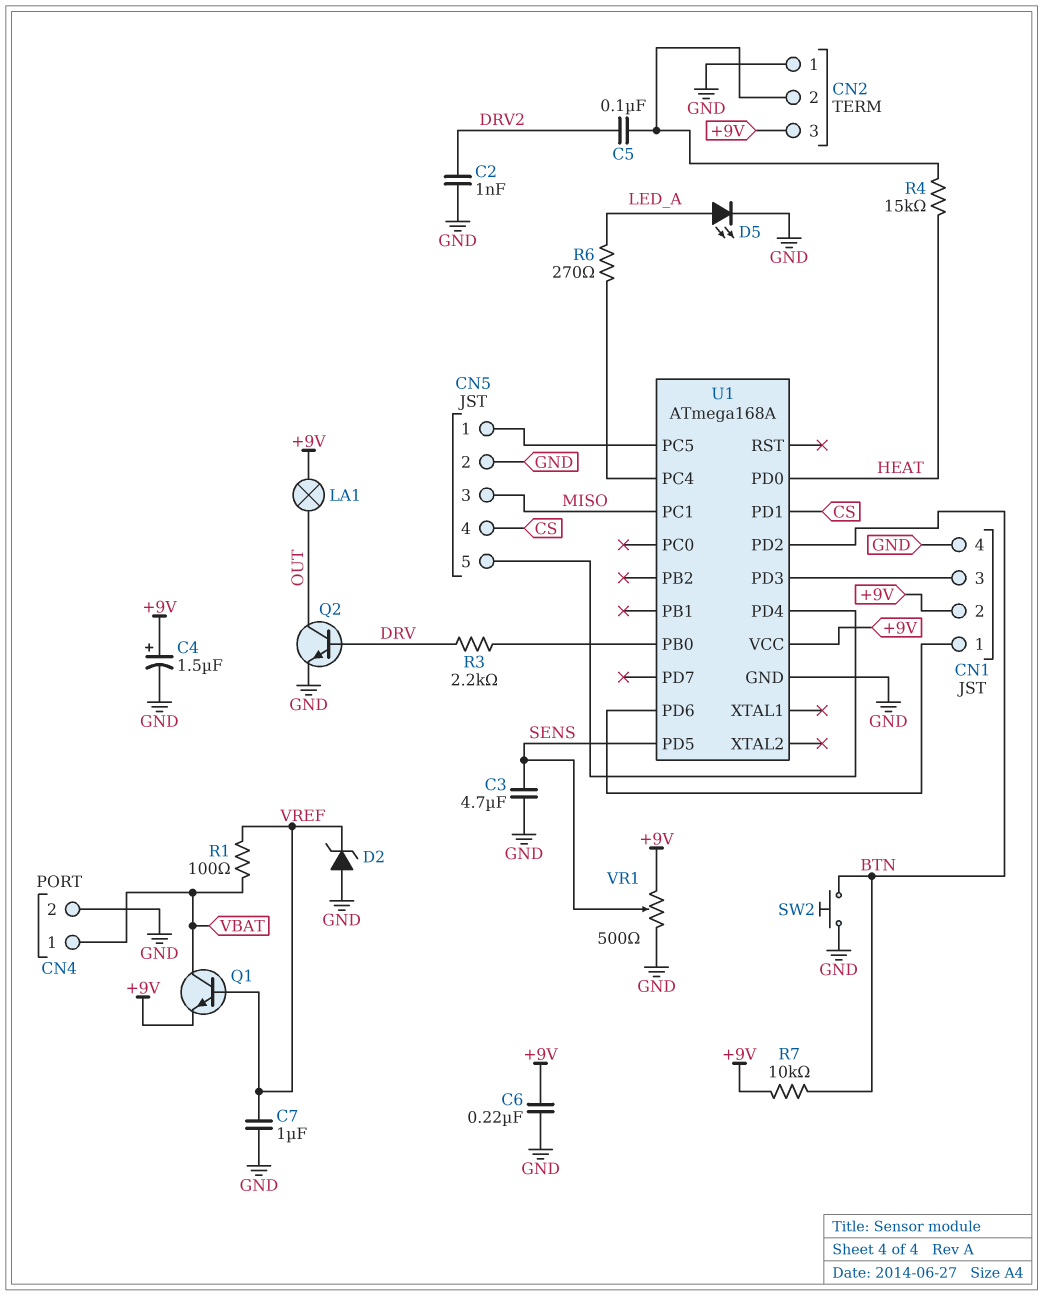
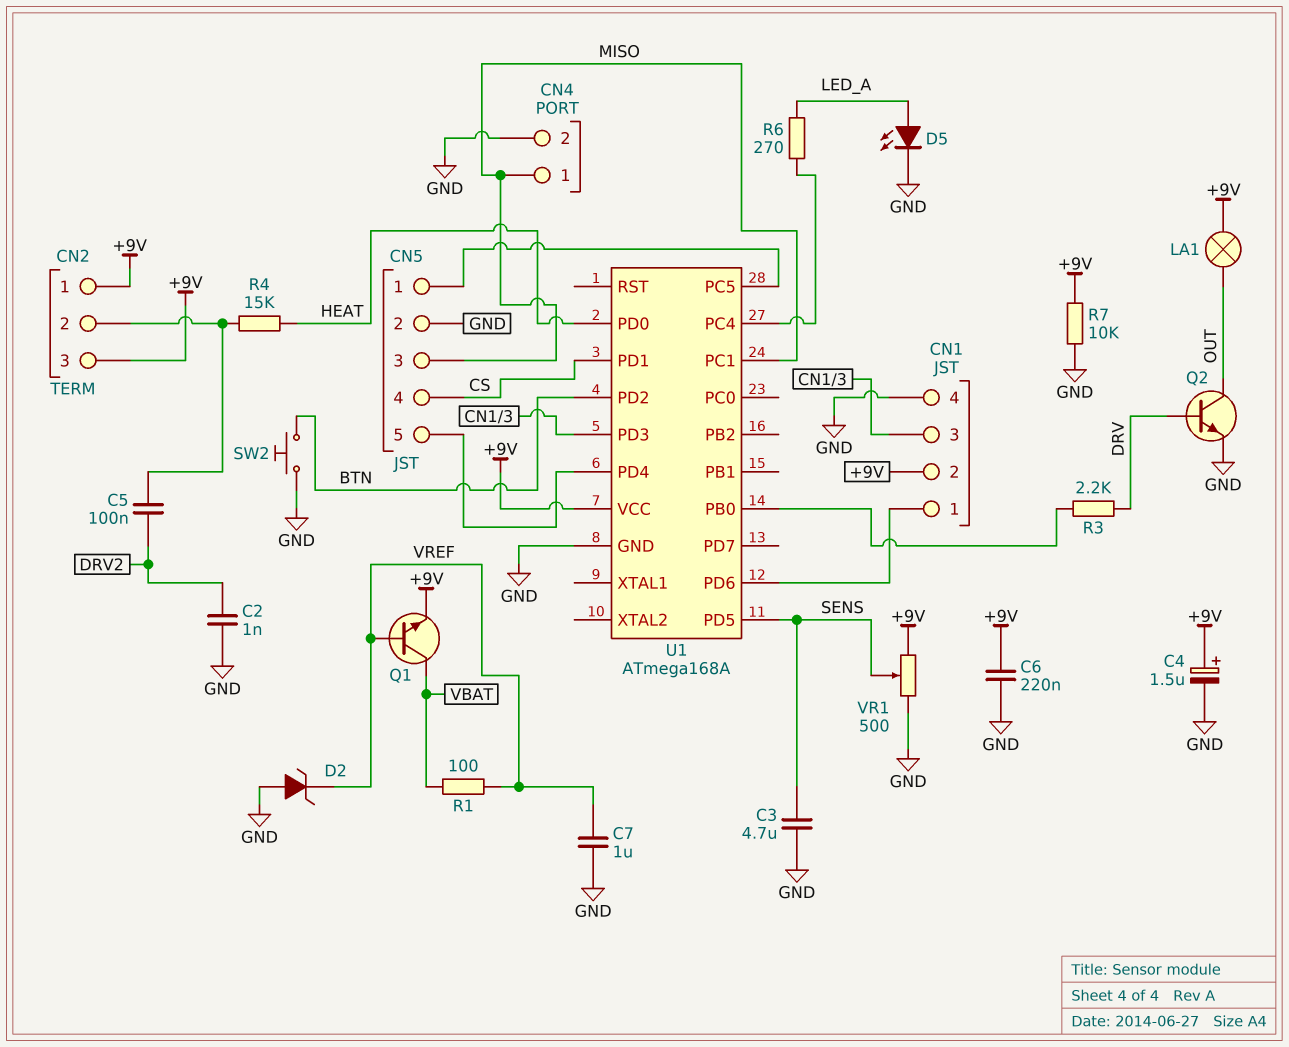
CN2 pin 1: GND -> +9V
CN4 pin 1: VBAT -> MISO
R7: 10k (+9V, BTN) -> 10k (+9V, GND)

